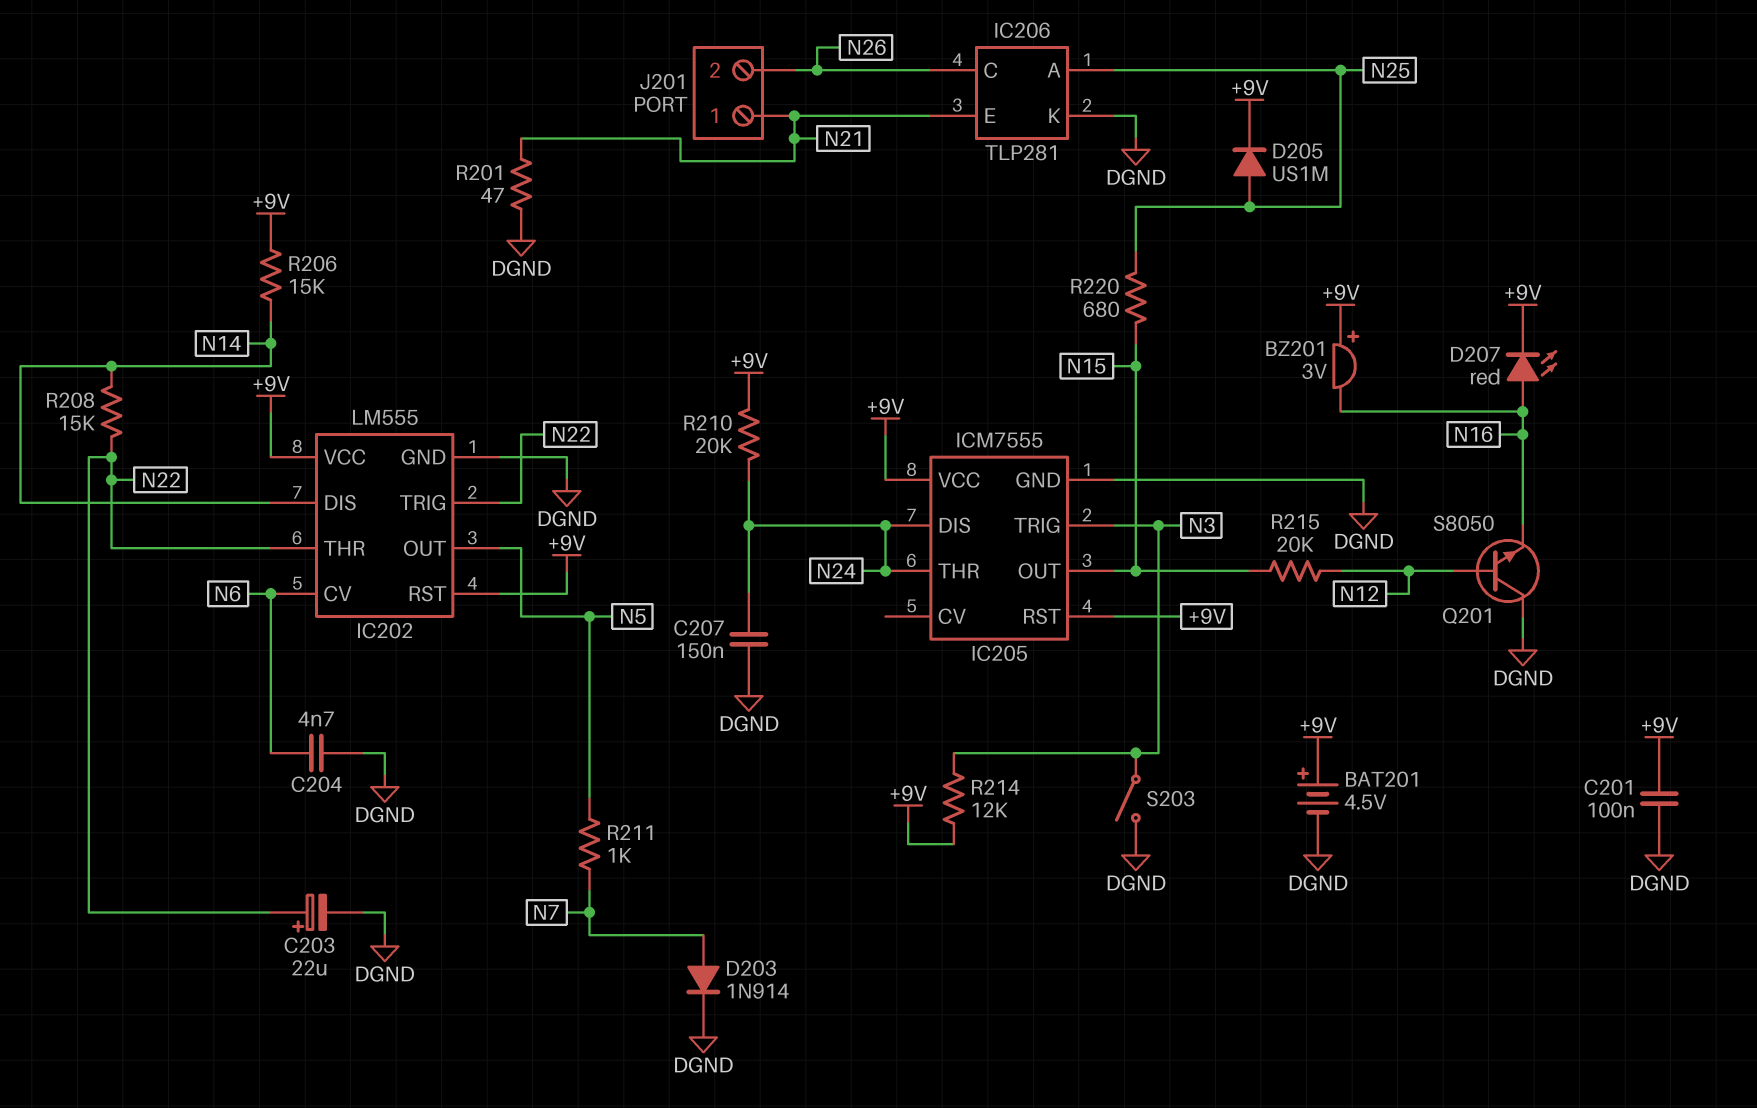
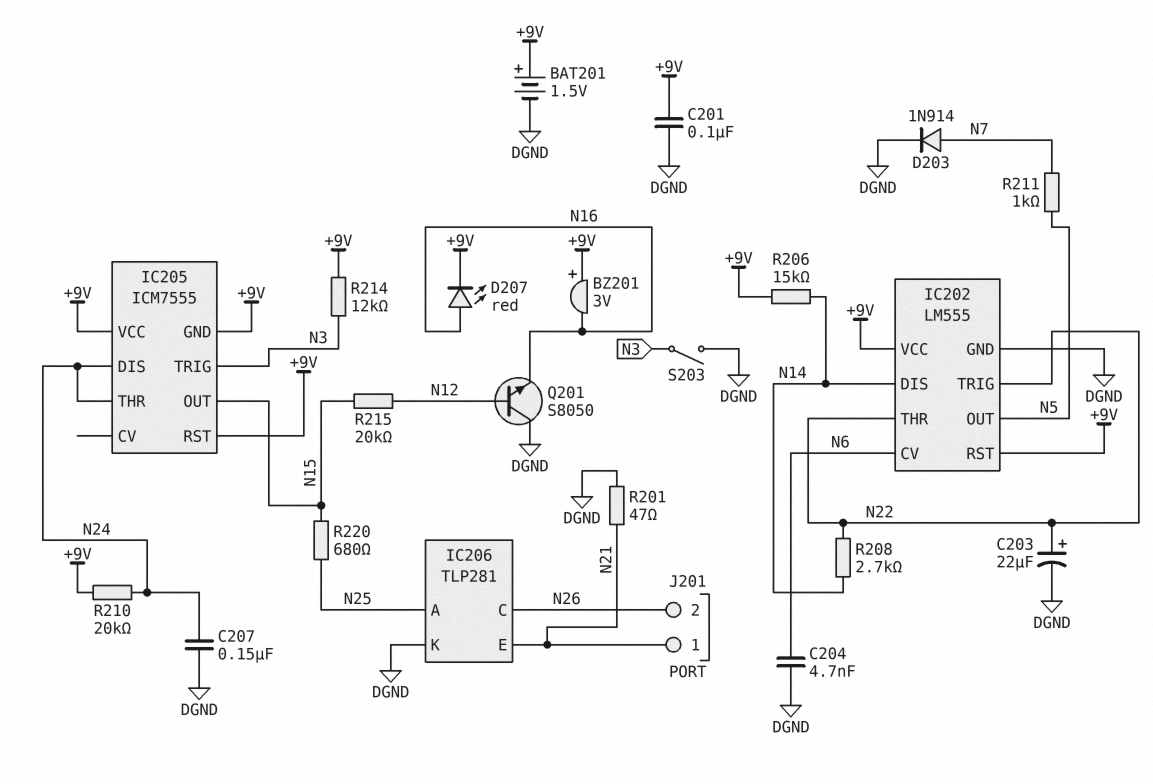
BAT201: 4.5V (plus +9V, minus DGND) -> 1.5V (plus +9V, minus DGND)
D205: diode US1M (A N25, K +9V) -> none
IC205 pin GND: DGND -> +9V
R208: 15k (N14, N22) -> 2.7k (N14, N22)

